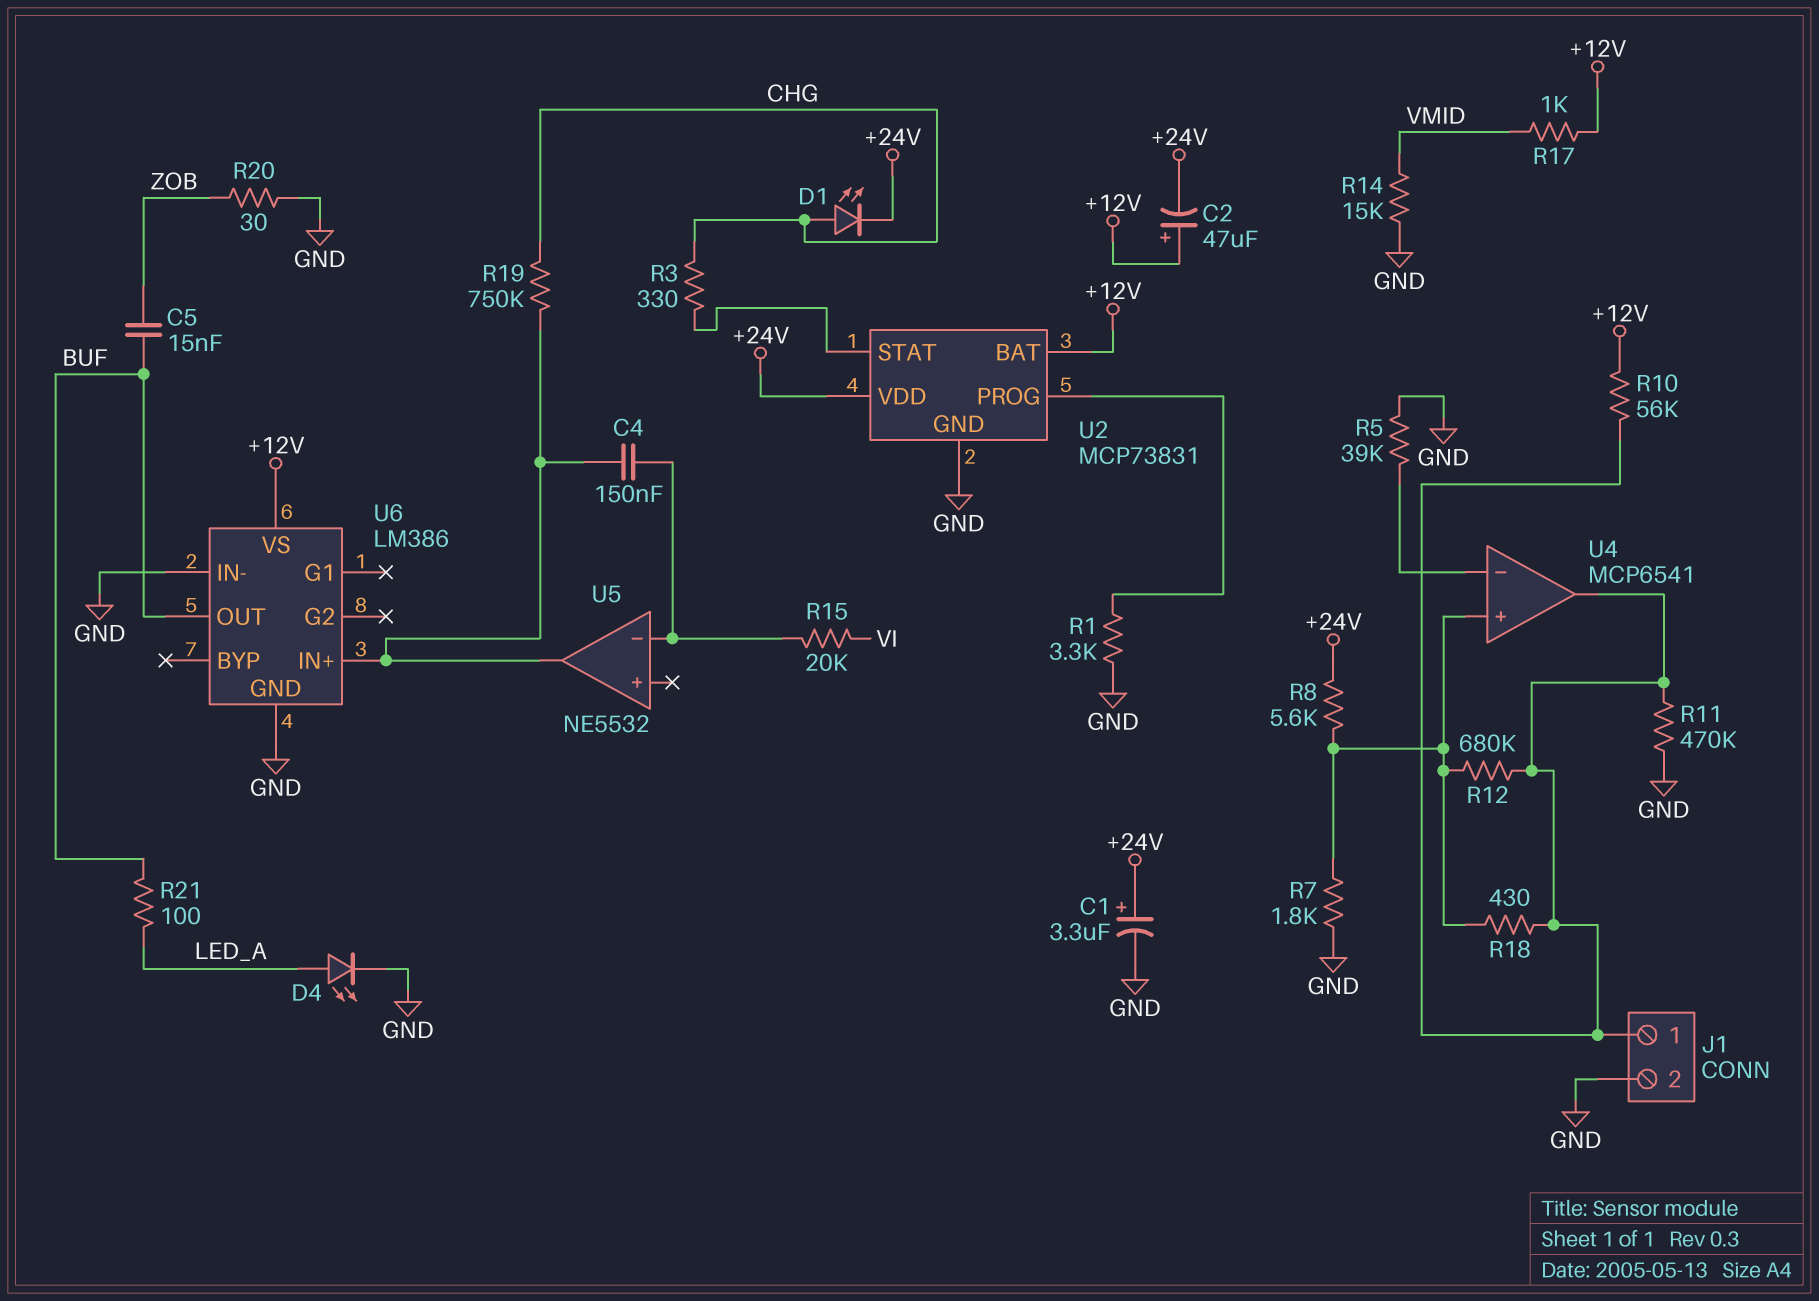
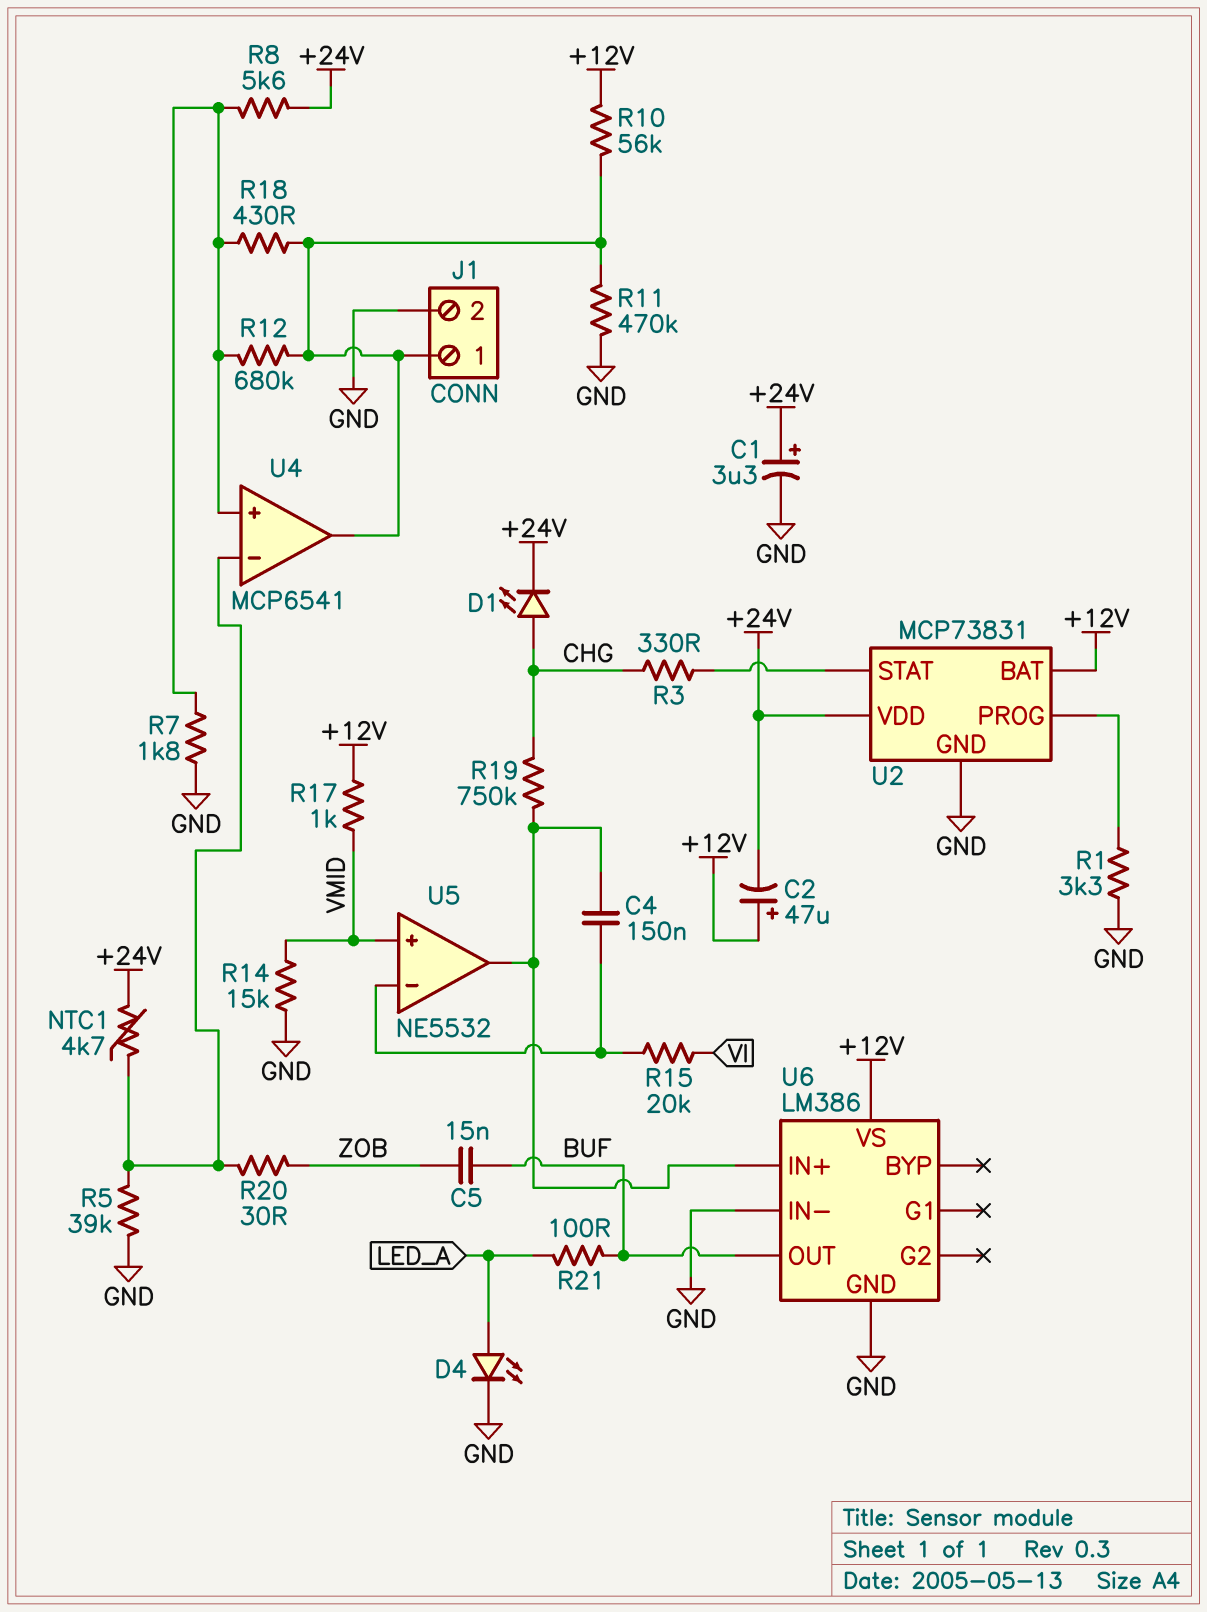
NTC1: none -> 4.7k (+24V, U4/in-)
R20: 30 (GND, ZOB) -> 30 (U4/in-, ZOB)
U5 pin in+: none -> VMID

